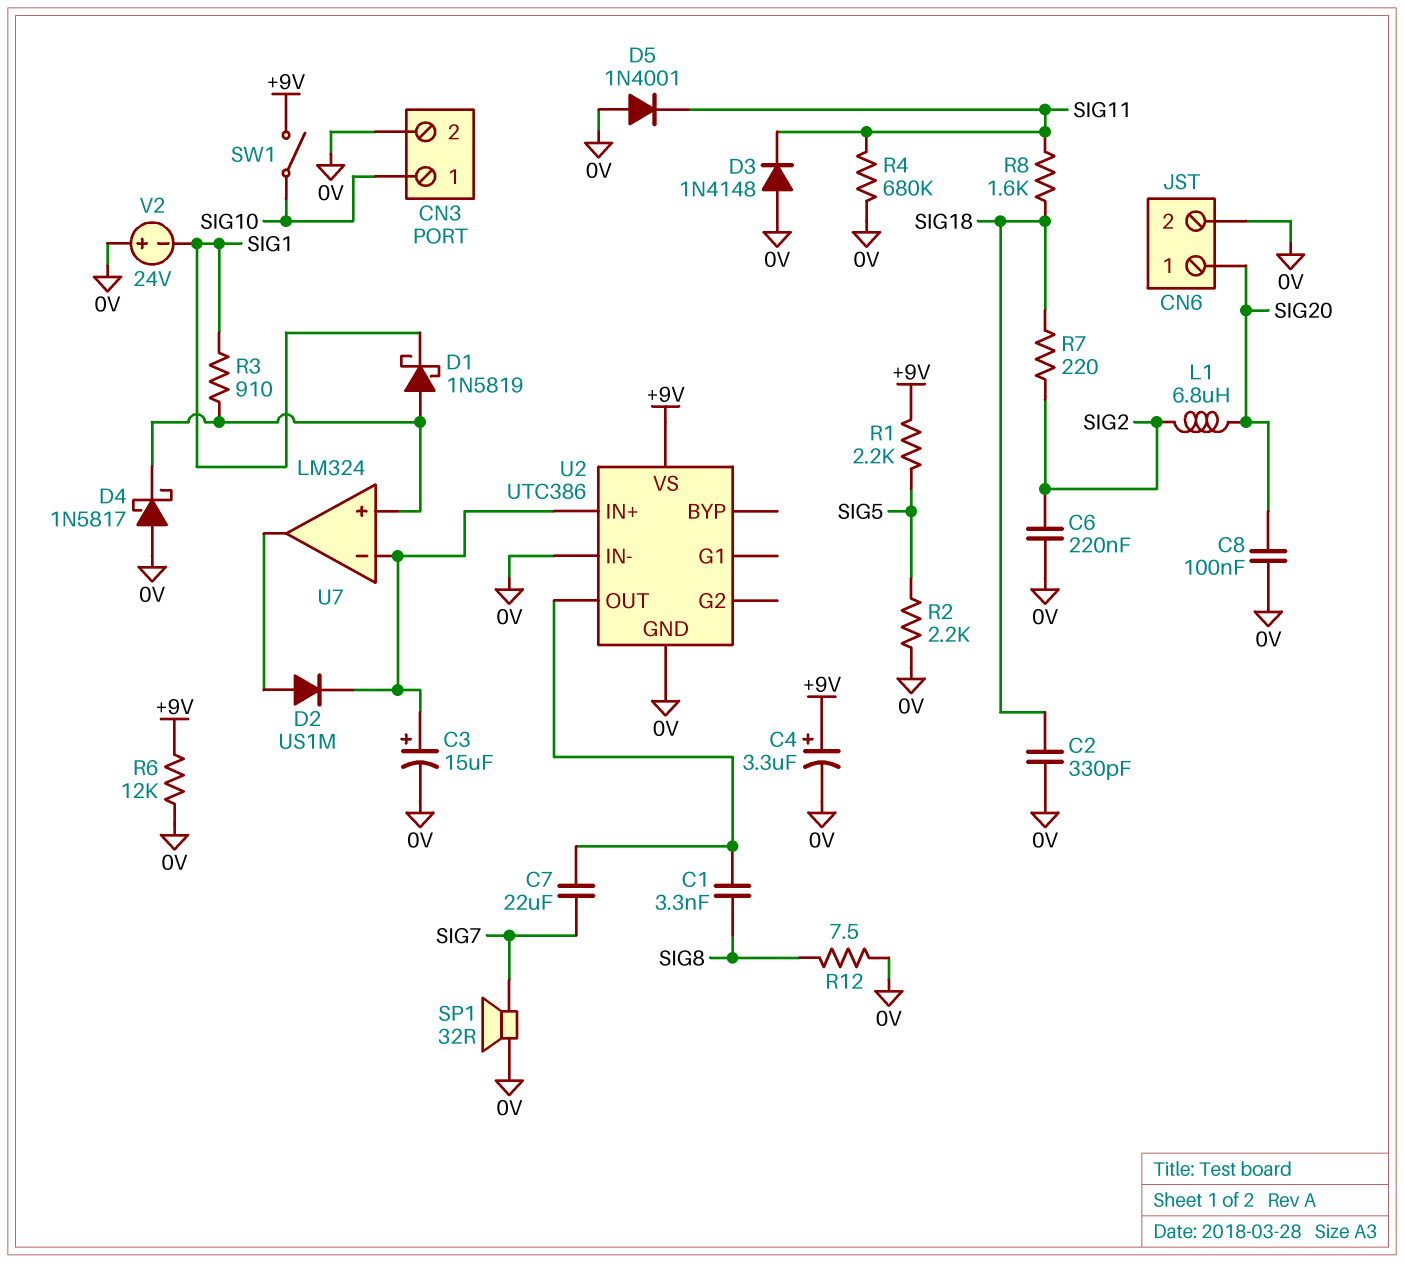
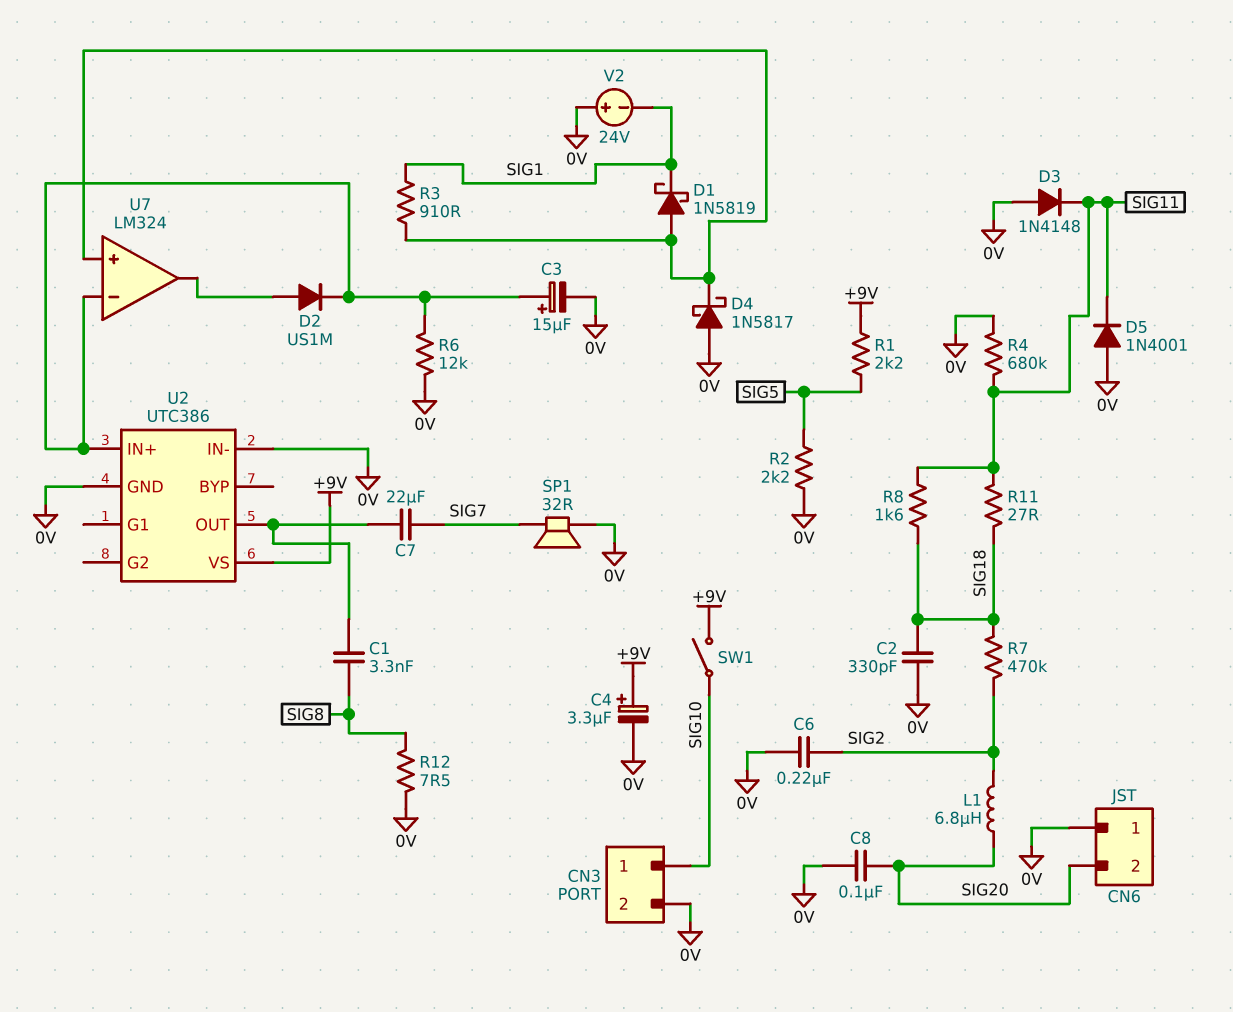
CN6 pin 1: SIG20 -> 0V
CN6 pin 2: 0V -> SIG20
R6: 12k (+9V, 0V) -> 12k (0V, U2/IN+)
R7: 220 (SIG2, SIG18) -> 470k (SIG2, SIG18)
R11: none -> 27 (SIG11, SIG18)

